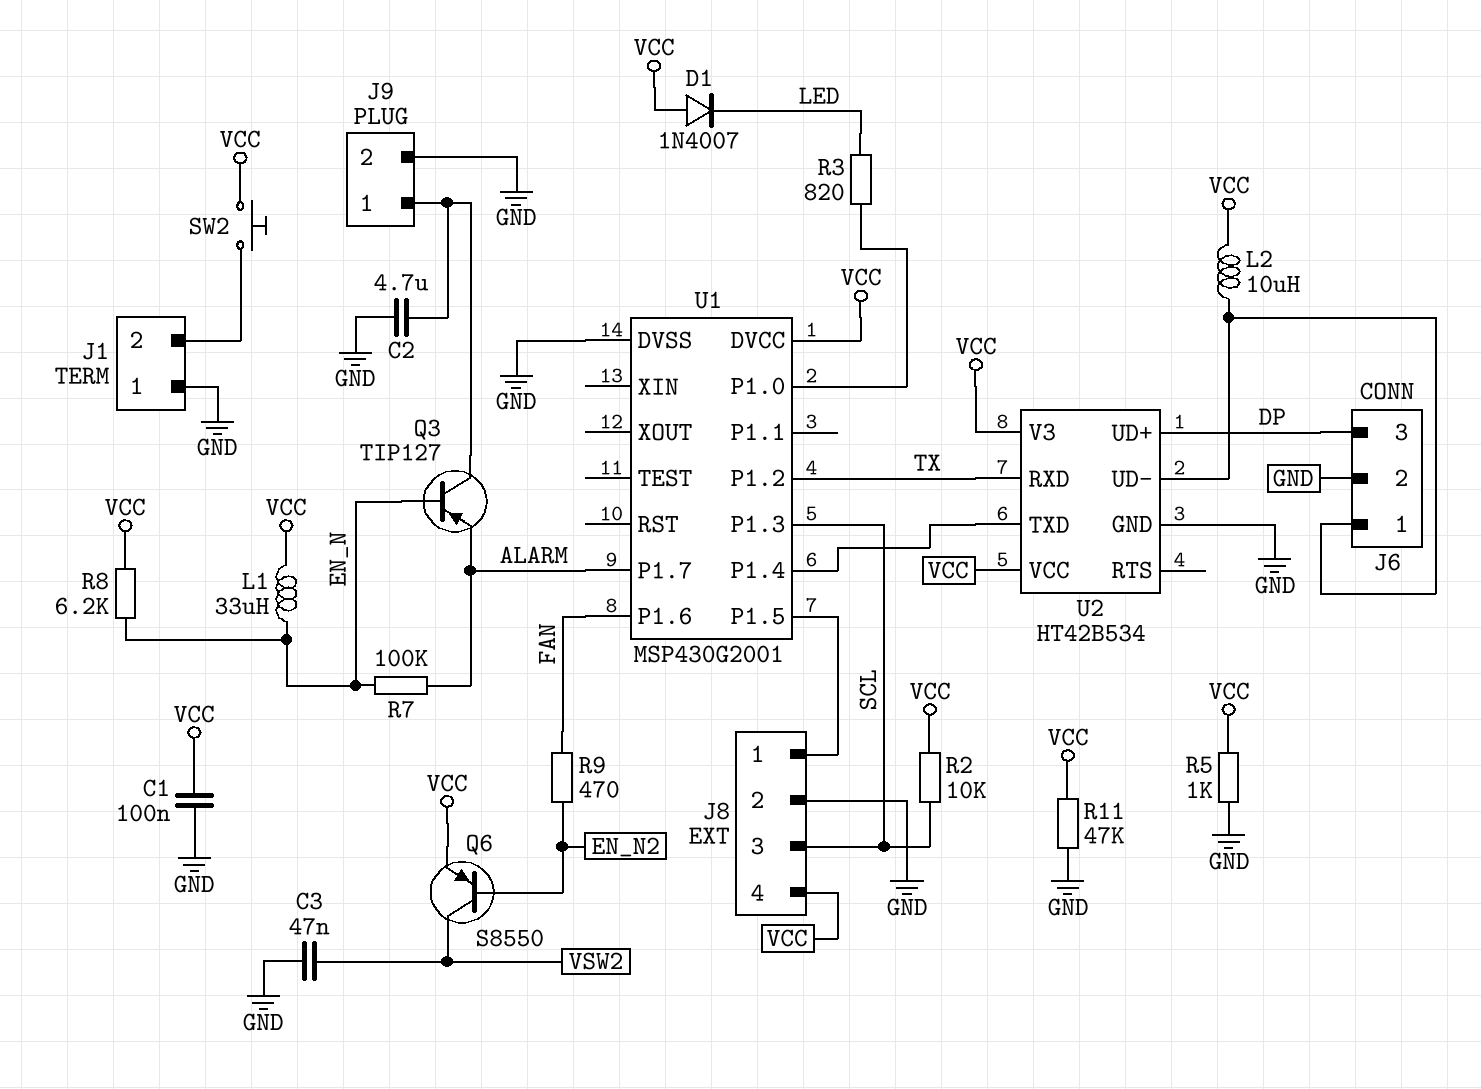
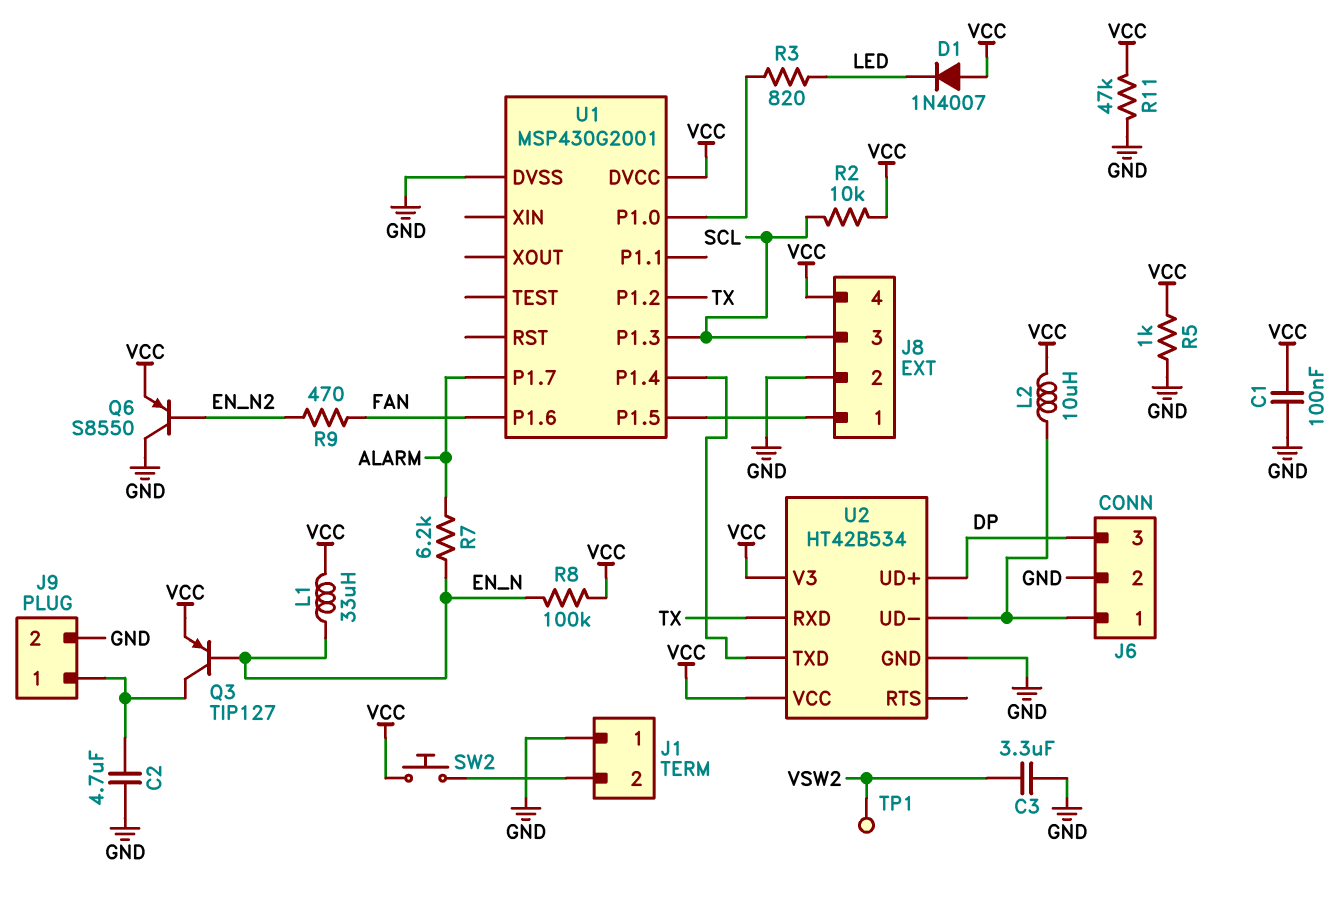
C3: 47nF (GND, VSW2) -> 3.3uF (GND, VSW2)
Q3: PNP TIP127 (B EN_N, C J9/1, E ALARM) -> PNP TIP127 (B EN_N, C J9/1, E VCC)
Q6: PNP S8550 (B EN_N2, C VSW2, E VCC) -> PNP S8550 (B EN_N2, C GND, E VCC)
R7: 100k (ALARM, EN_N) -> 6.2k (ALARM, EN_N)
R8: 6.2k (EN_N, VCC) -> 100k (EN_N, VCC)
TP1: none -> test point (VSW2)

